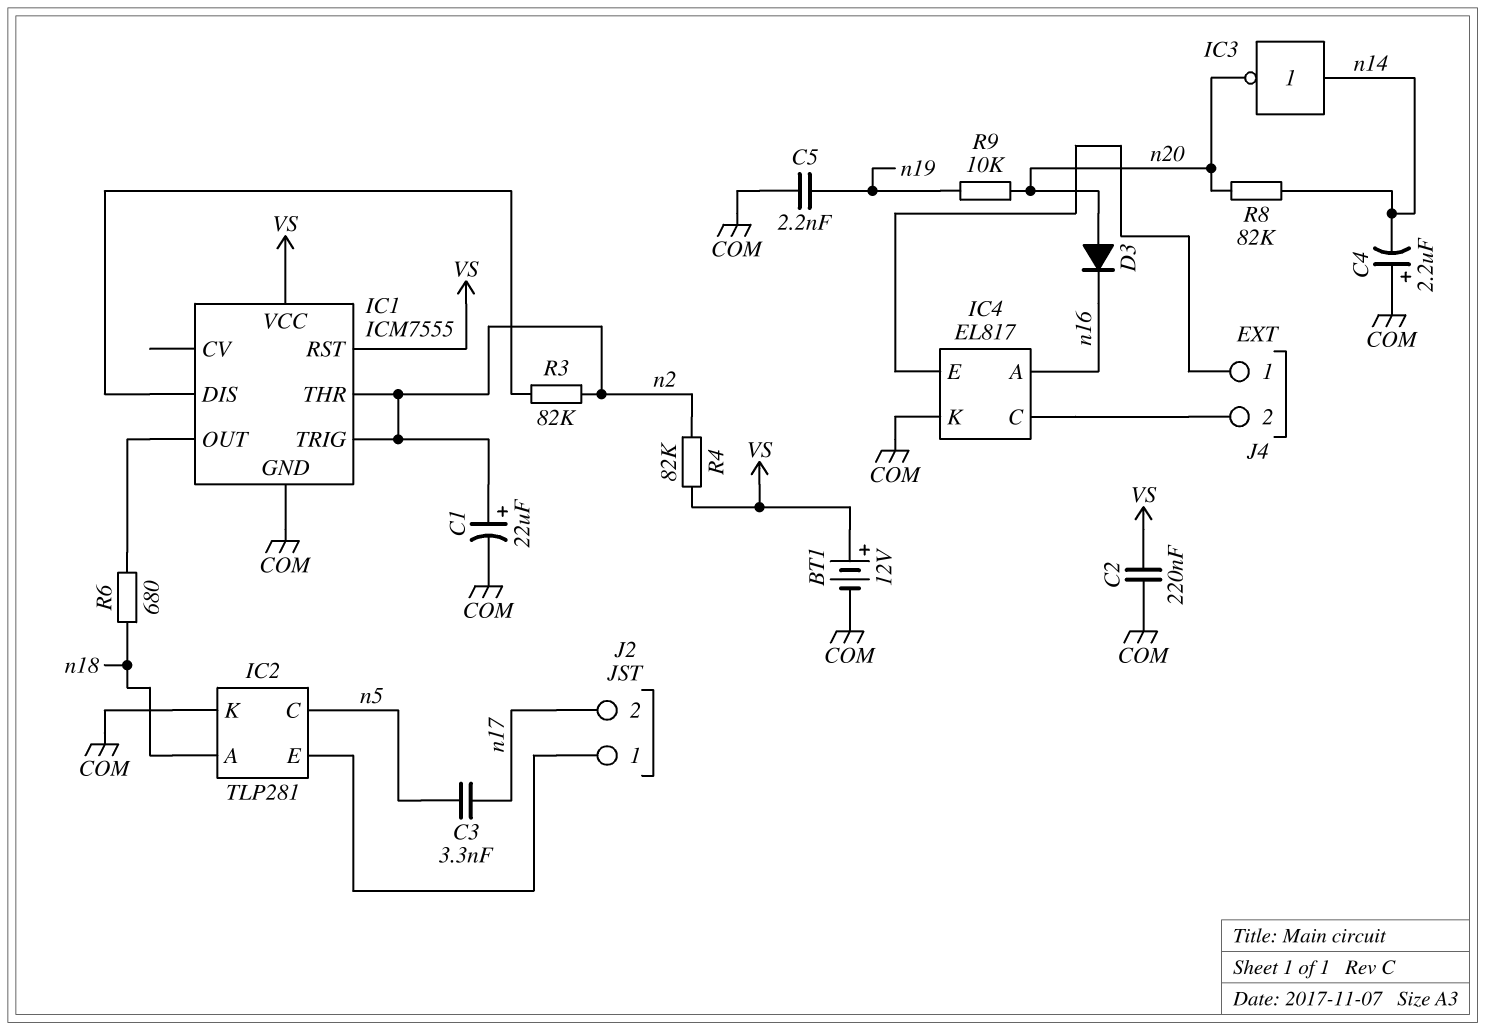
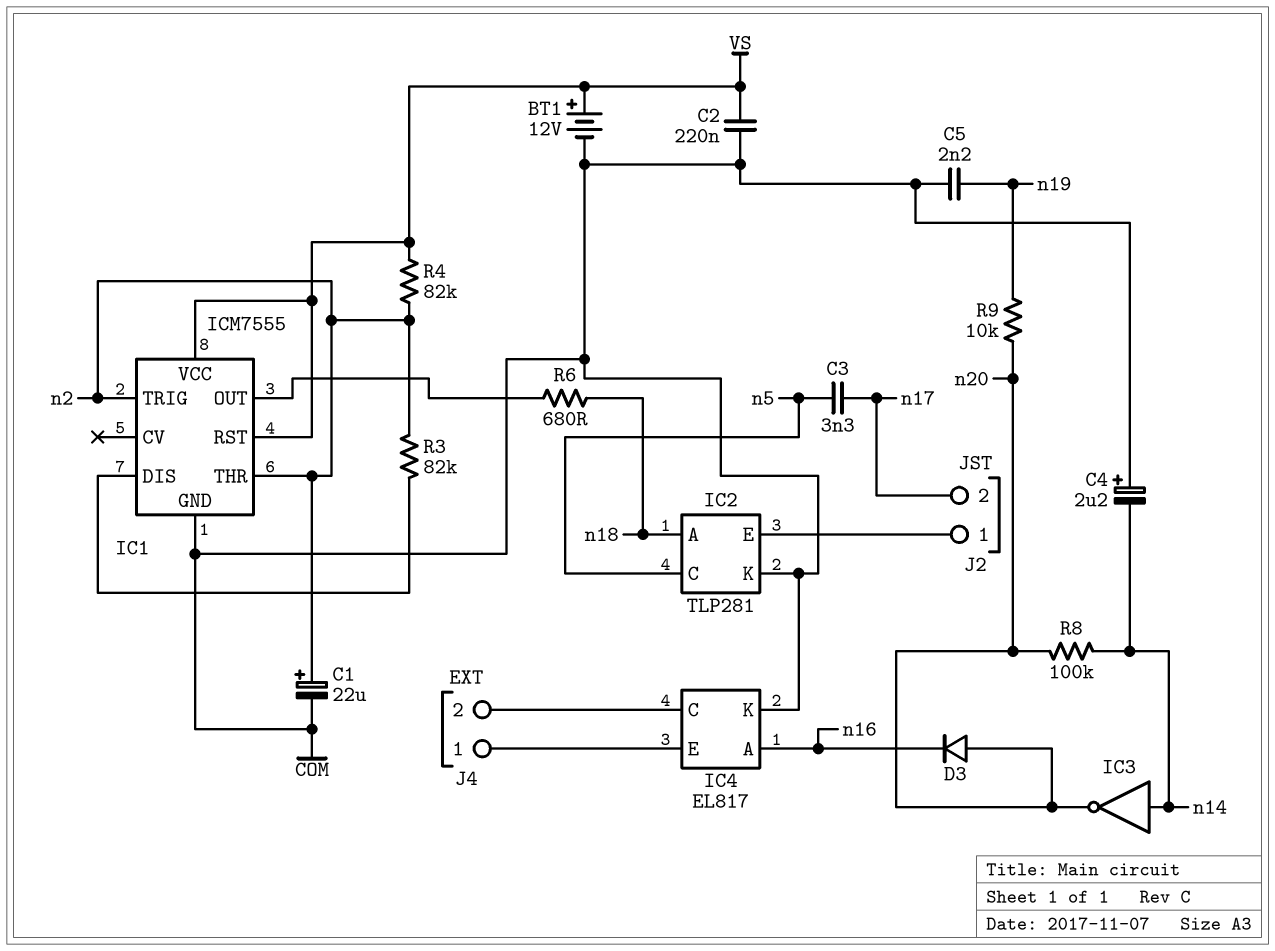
R8: 82k (n14, n20) -> 100k (n14, n20)

